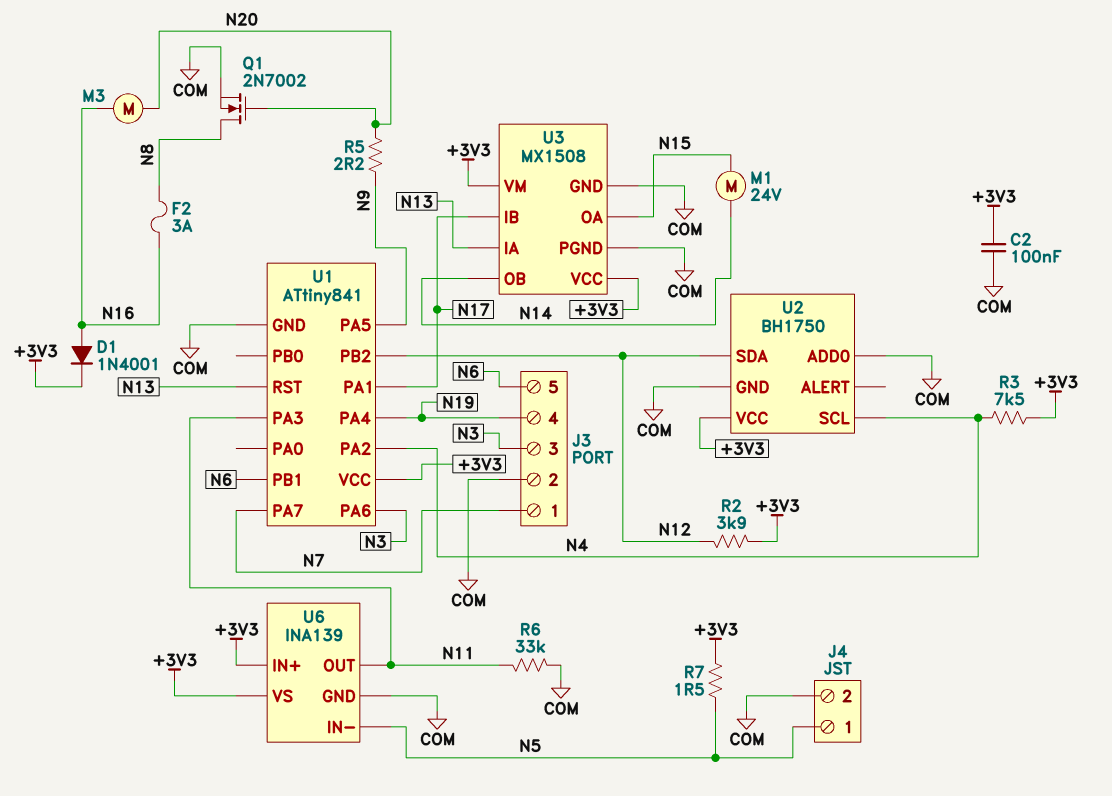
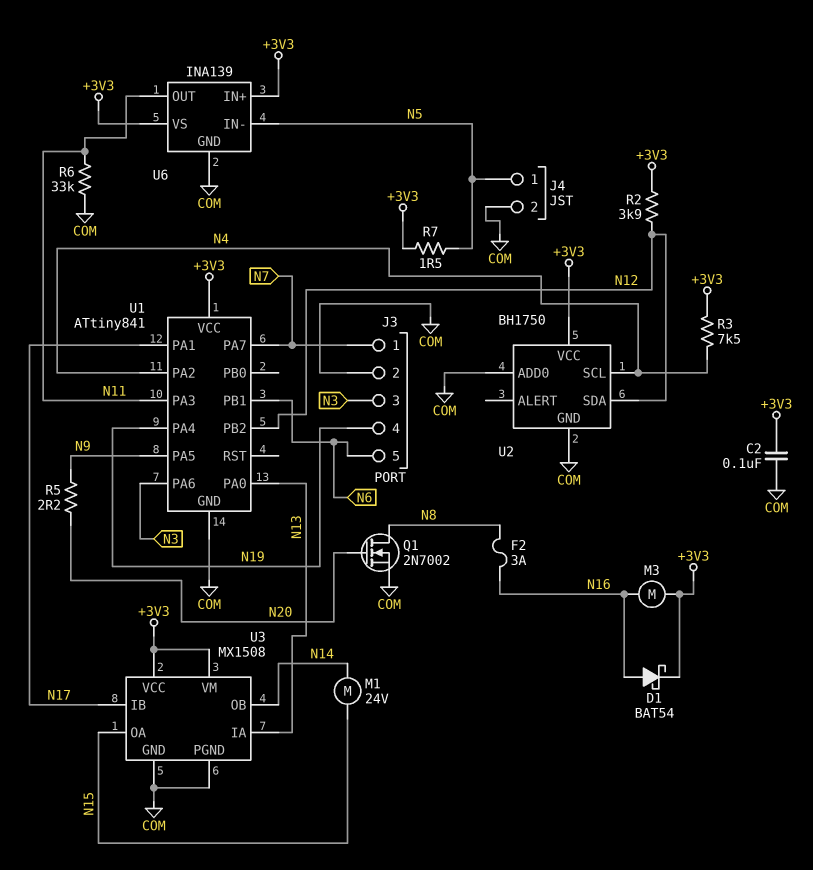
D1: diode 1N4001 (A N16, K +3V3) -> schottky BAT54 (A N16, K +3V3)
M3: motor (N16, N20) -> motor (+3V3, N16)
U1 pin PA0: none -> N13
U1 pin RST: N13 -> none

